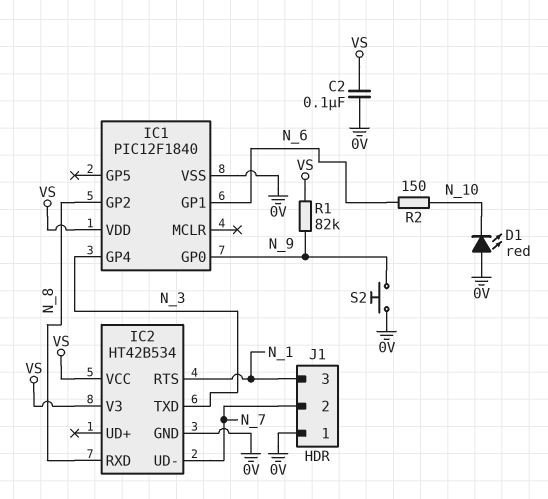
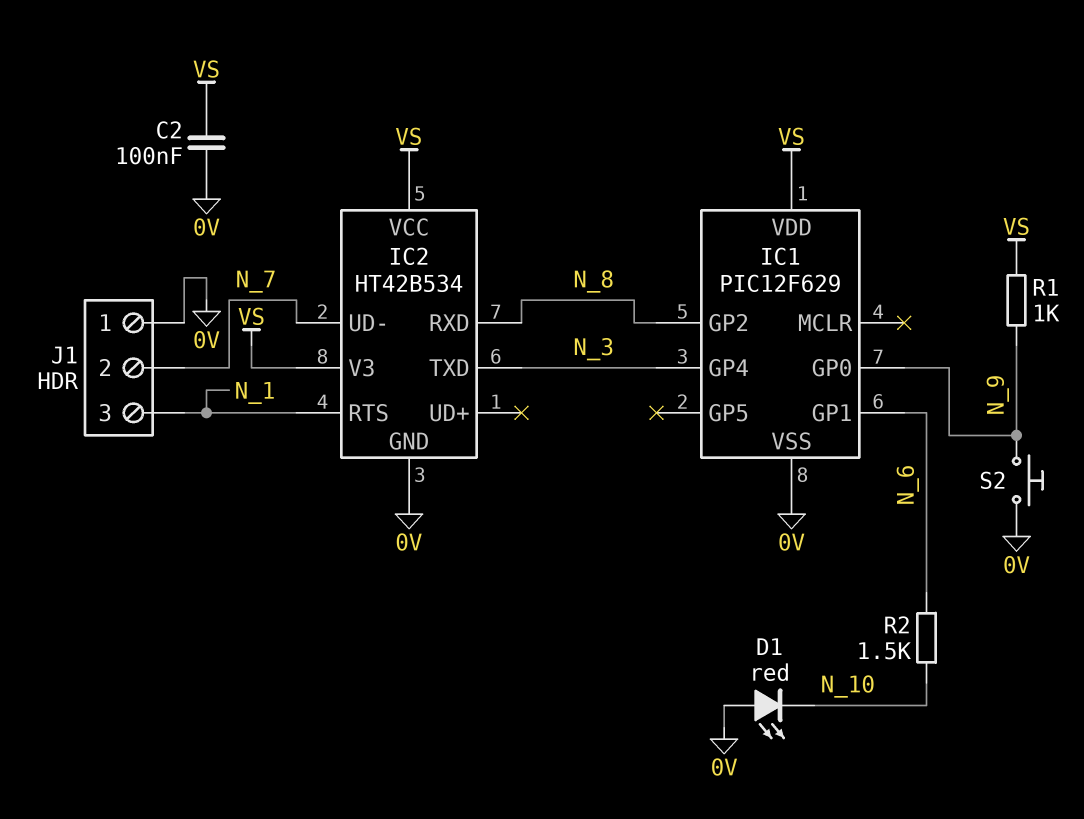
IC1: PIC12F1840 -> PIC12F629
R1: 82k (N_9, VS) -> 1k (N_9, VS)
R2: 150 (N_6, N_10) -> 1.5k (N_6, N_10)

